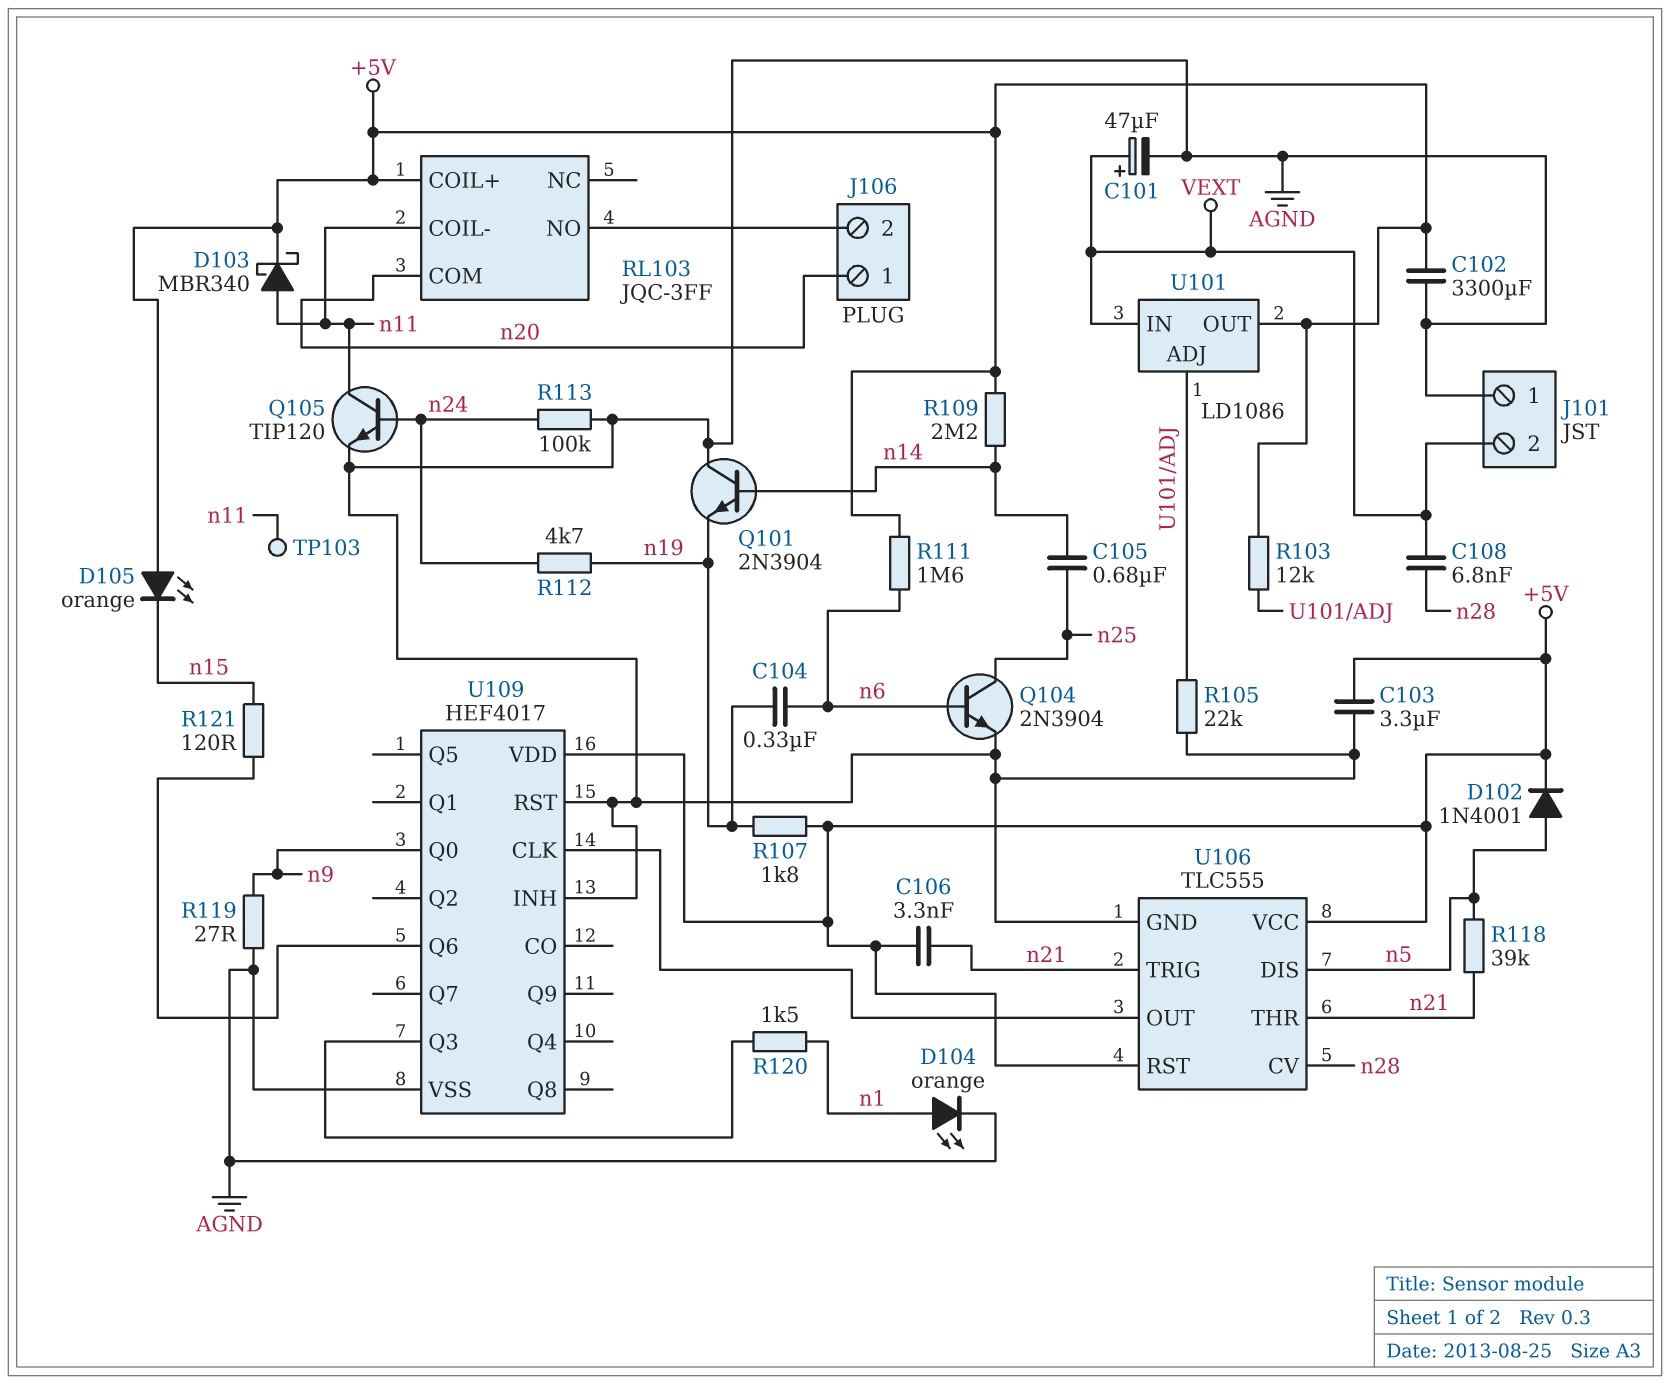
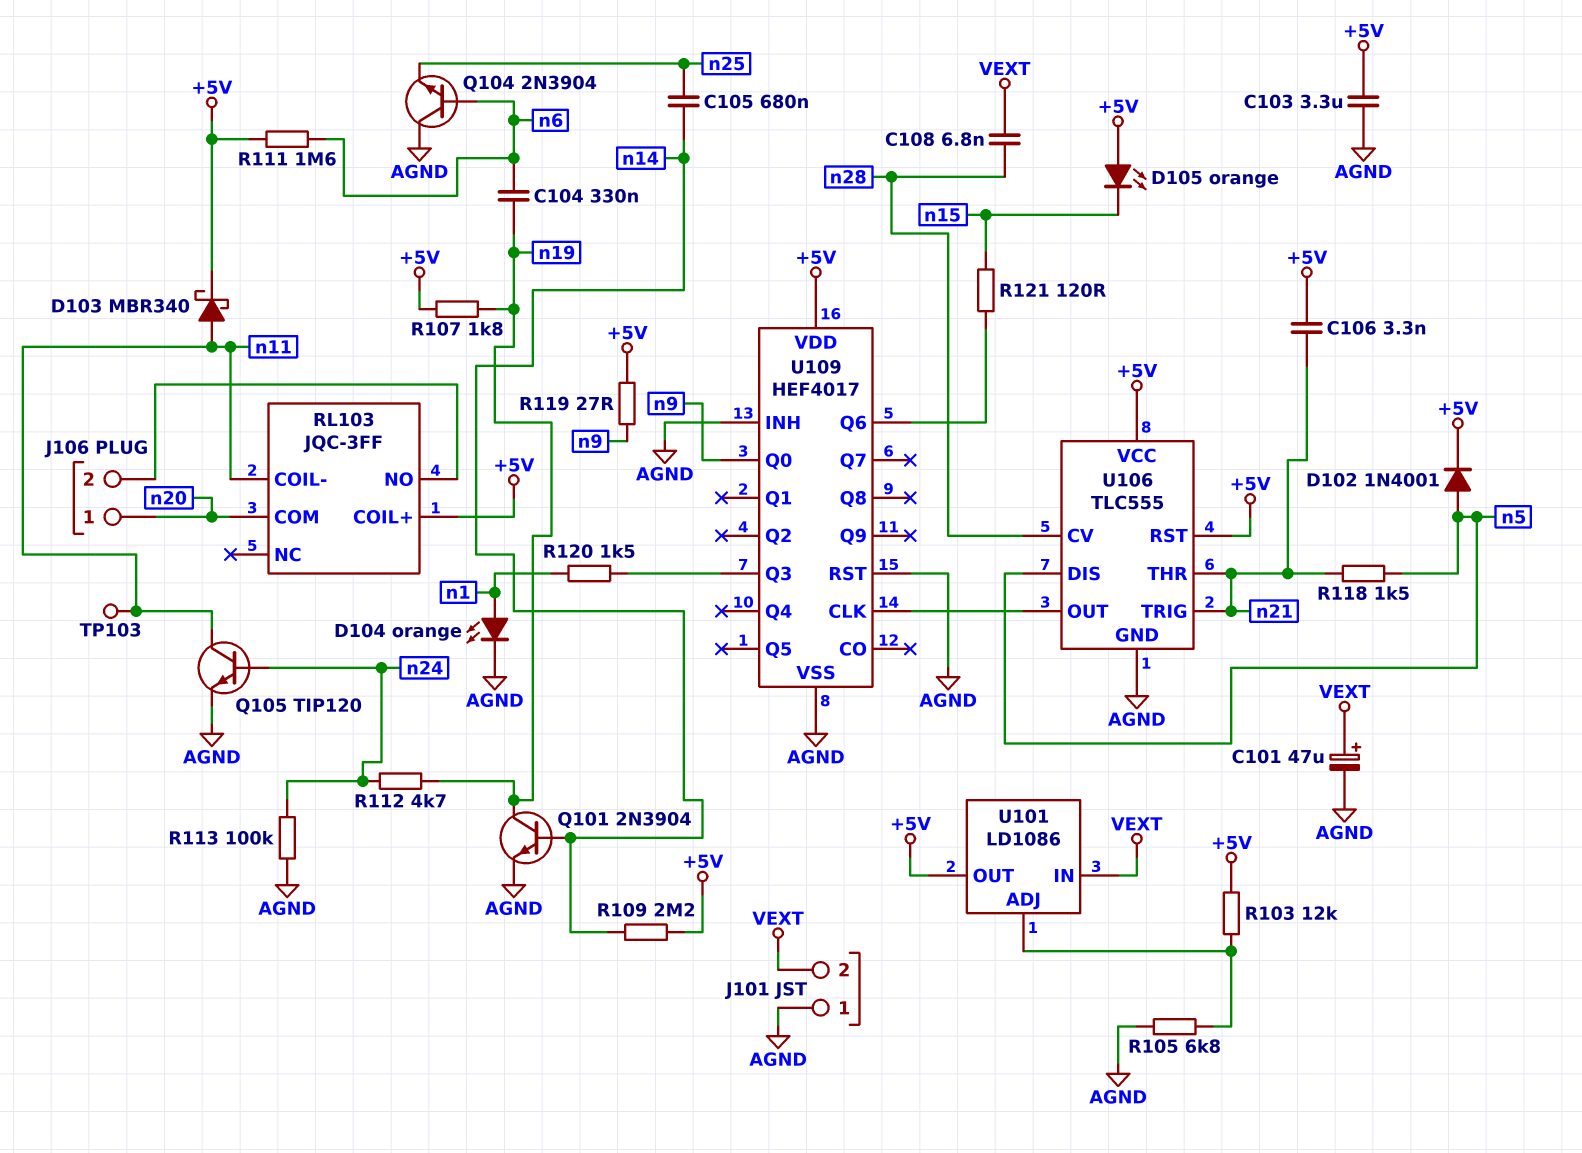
C102: 3300uF (+5V, AGND) -> none
Q101: NPN 2N3904 (B n14, C AGND, E n19) -> NPN 2N3904 (B n14, C n19, E AGND)
Q104: NPN 2N3904 (B n6, C n25, E AGND) -> NPN 2N3904 (B n6, C AGND, E n25)
R105: 22k (AGND, U101/ADJ) -> 6.8k (AGND, U101/ADJ)
R118: 39k (n5, n21) -> 1.5k (n5, n21)
R119: 27 (AGND, n9) -> 27 (+5V, n9)

